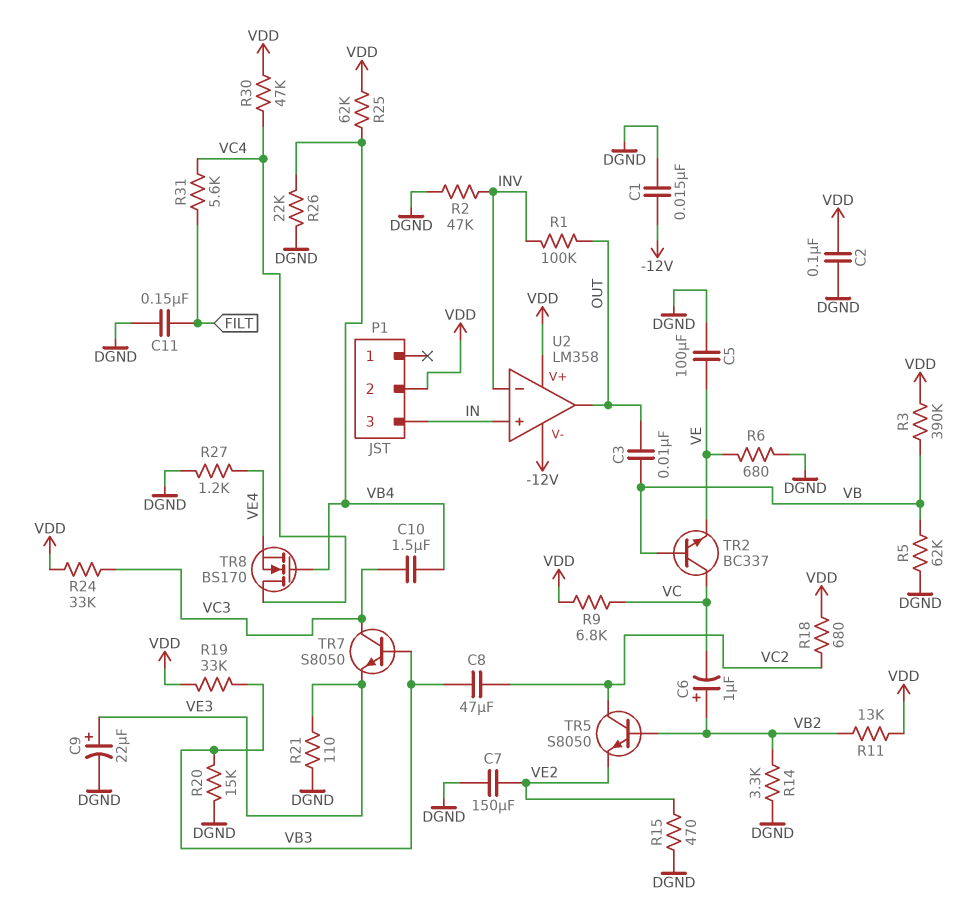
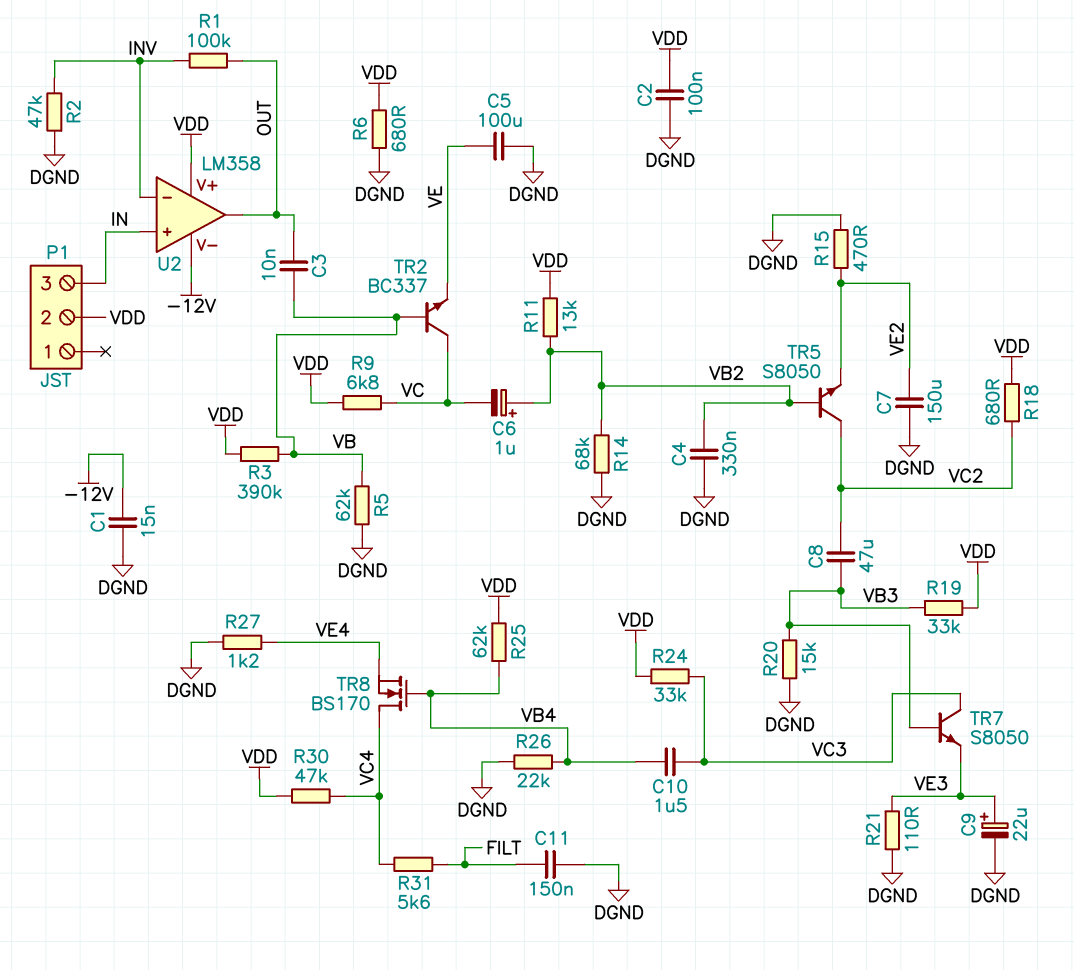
C4: none -> 330nF (DGND, VB2)
R6: 680 (DGND, VE) -> 680 (DGND, VDD)
R14: 3.3k (DGND, VB2) -> 68k (DGND, VB2)

